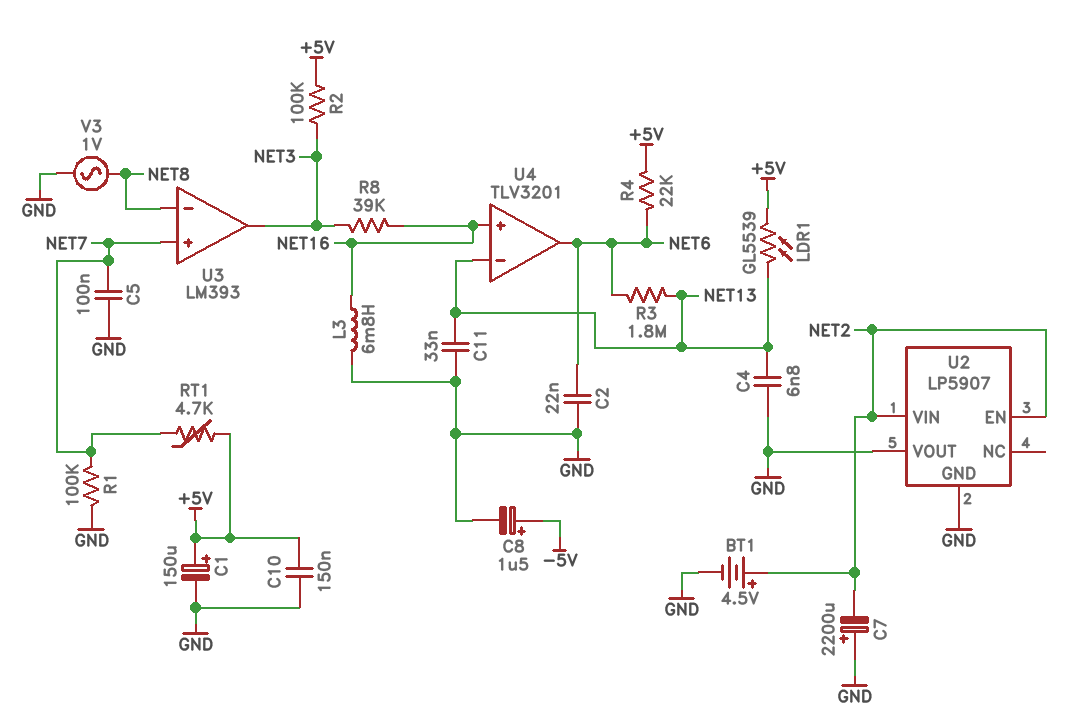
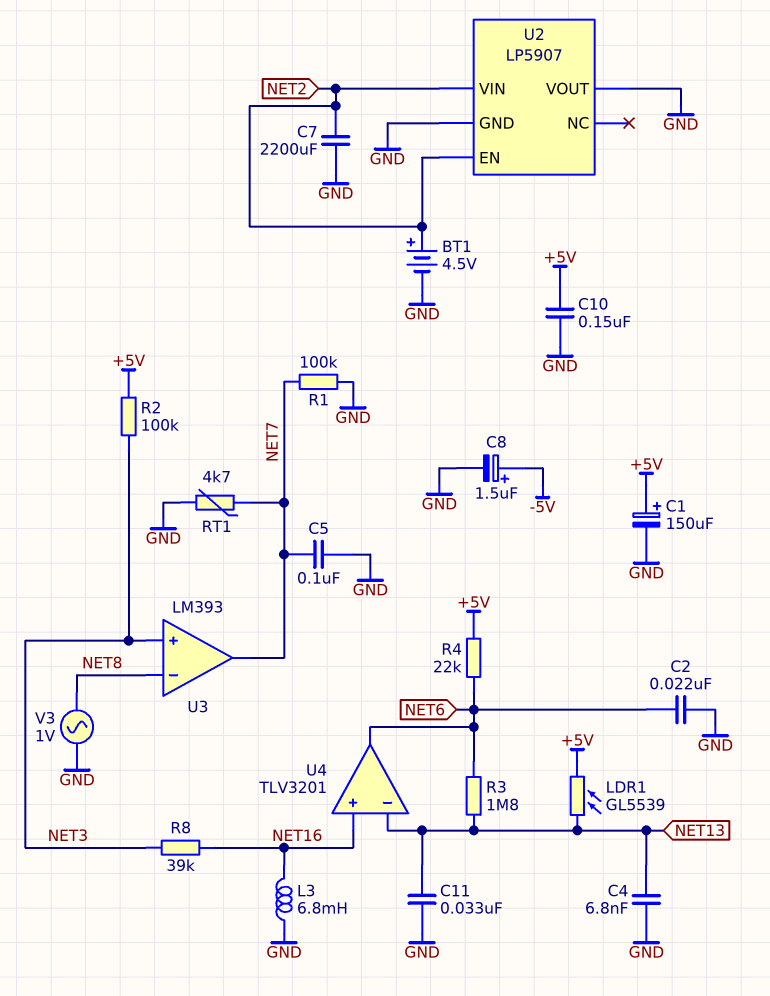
C7: 2200uF (plus GND, minus NET2) -> 2200uF (GND, NET2)
RT1: 4.7k (+5V, NET7) -> 4.7k (GND, NET7)
U3 pin in+: NET7 -> NET3
U3 pin out: NET3 -> NET7

